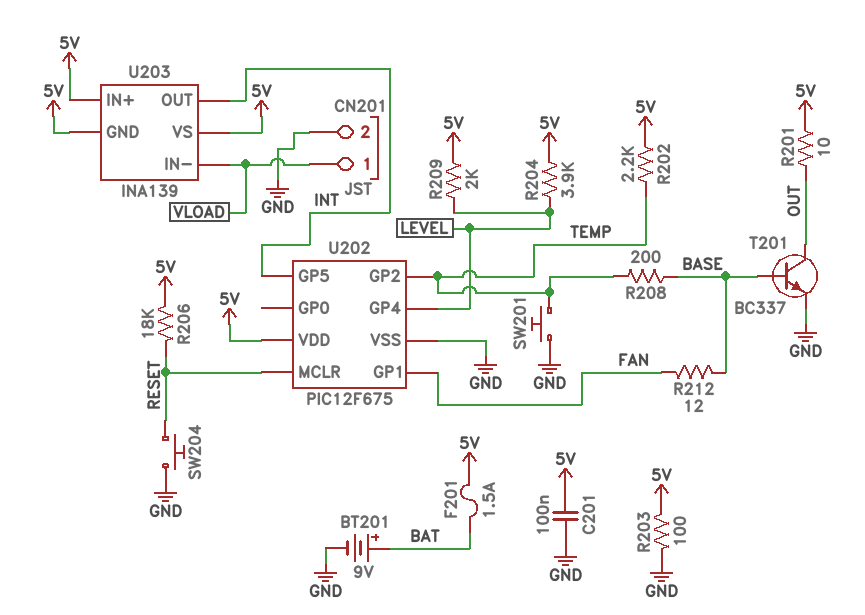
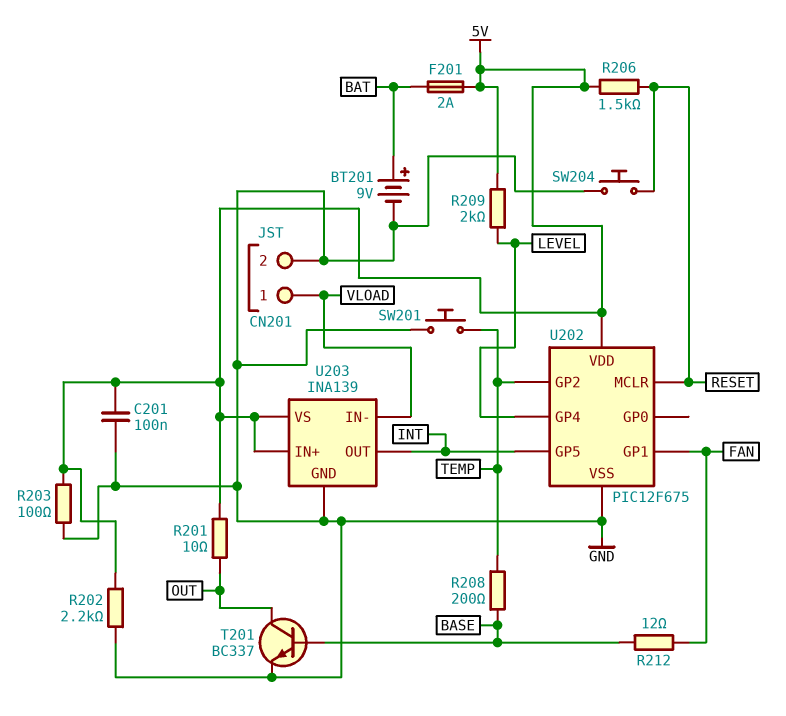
F201: 1.5A (5V, BAT) -> 2A (5V, BAT)
R202: 2.2k (5V, TEMP) -> 2.2k (5V, GND)
R204: 3.9k (5V, LEVEL) -> none
R206: 18k (5V, RESET) -> 1.5k (5V, RESET)
U203 pin GND: 5V -> GND

